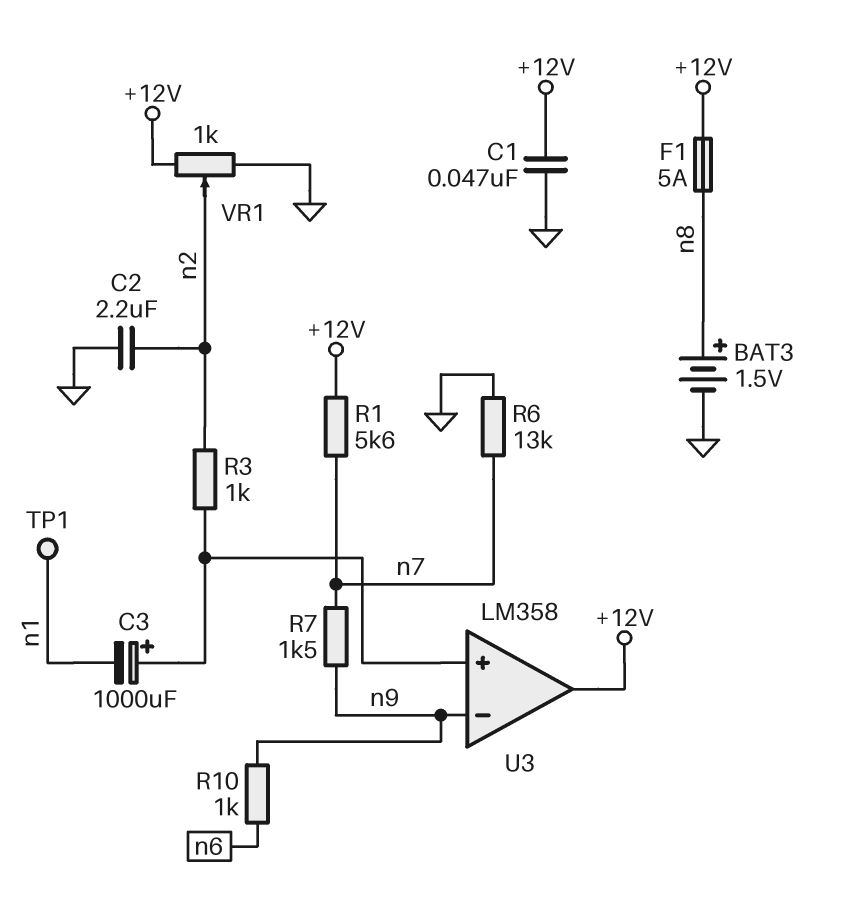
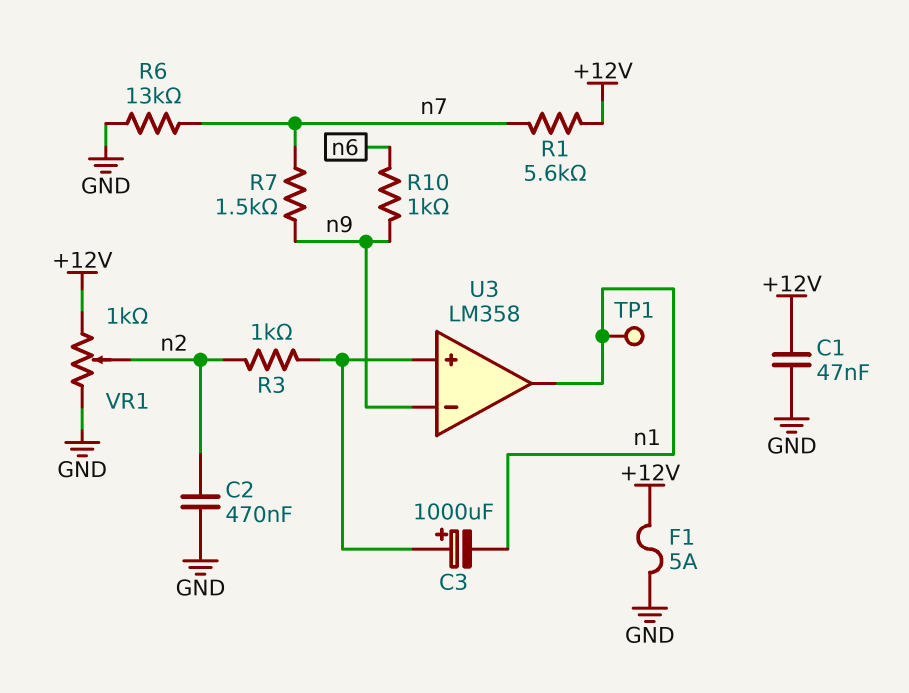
BAT3: 1.5V (plus n8, minus GND) -> none
C2: 2.2uF (GND, n2) -> 470nF (GND, n2)
F1: 5A (+12V, n8) -> 5A (+12V, GND)
U3 pin out: +12V -> n1

